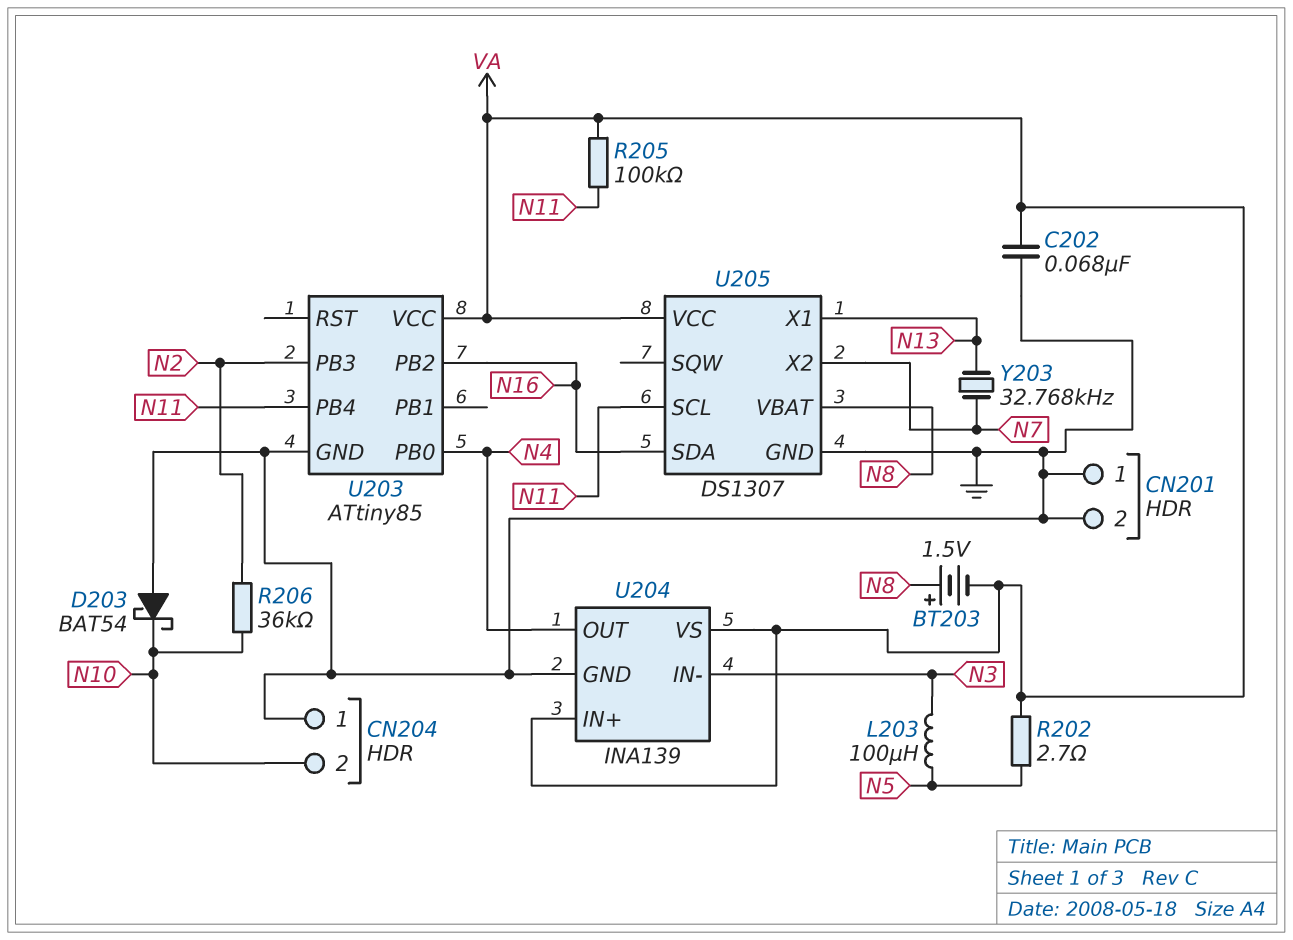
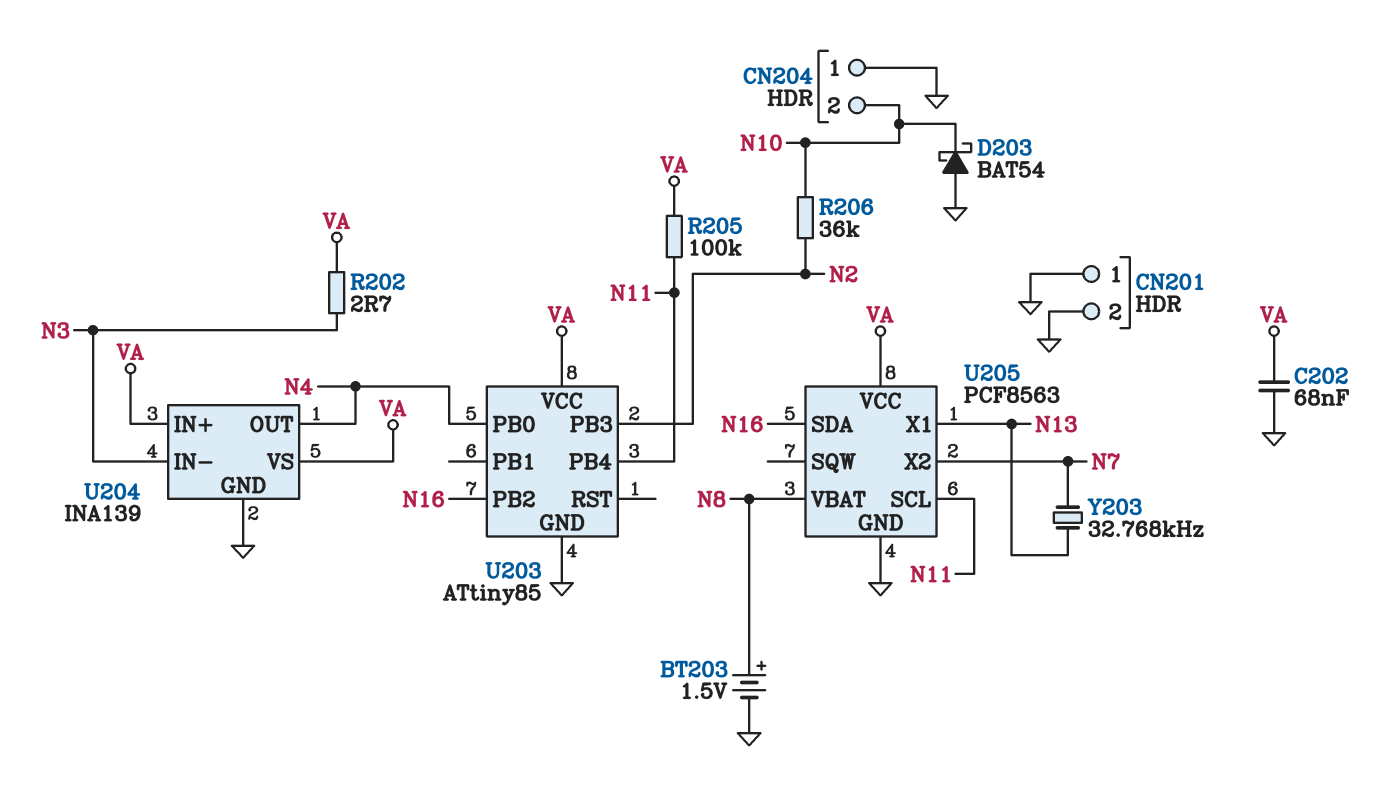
BT203: 1.5V (plus N8, minus VA) -> 1.5V (plus N8, minus GND)
L203: 100uH (N3, N5) -> none
R202: 2.7 (N5, VA) -> 2.7 (N3, VA)
U205: DS1307 -> PCF8563

